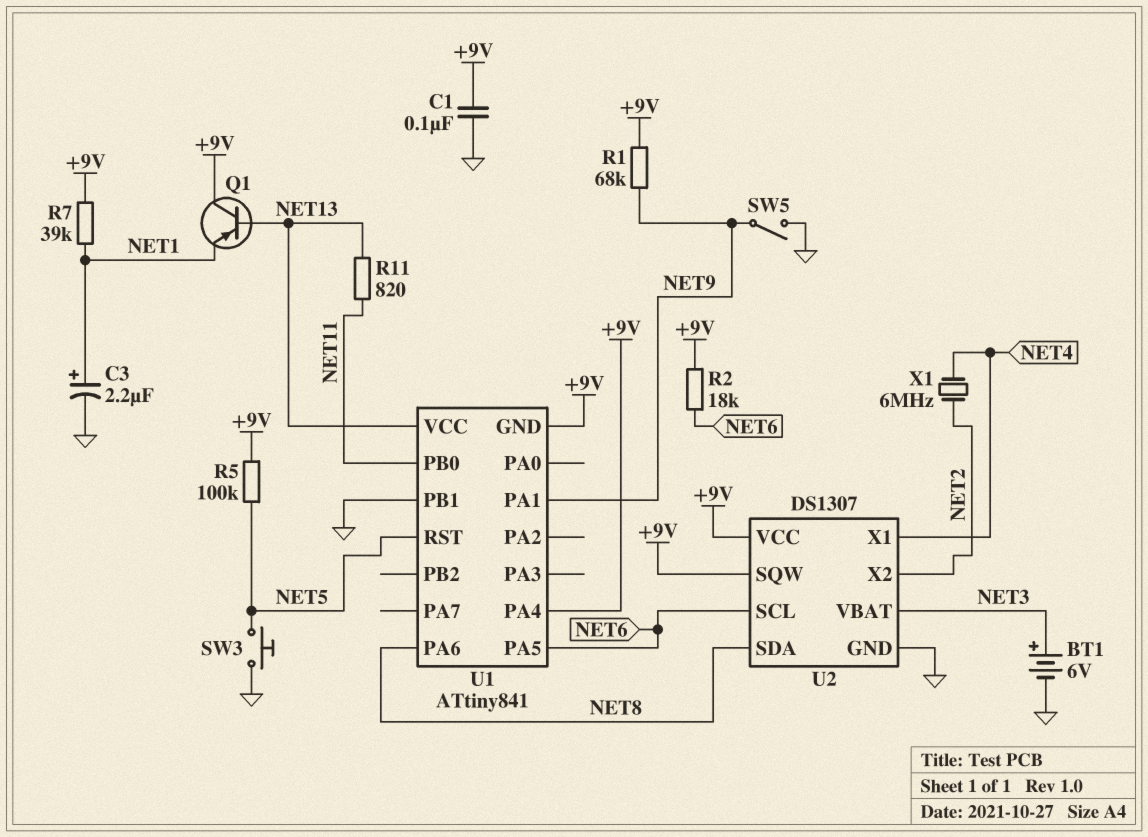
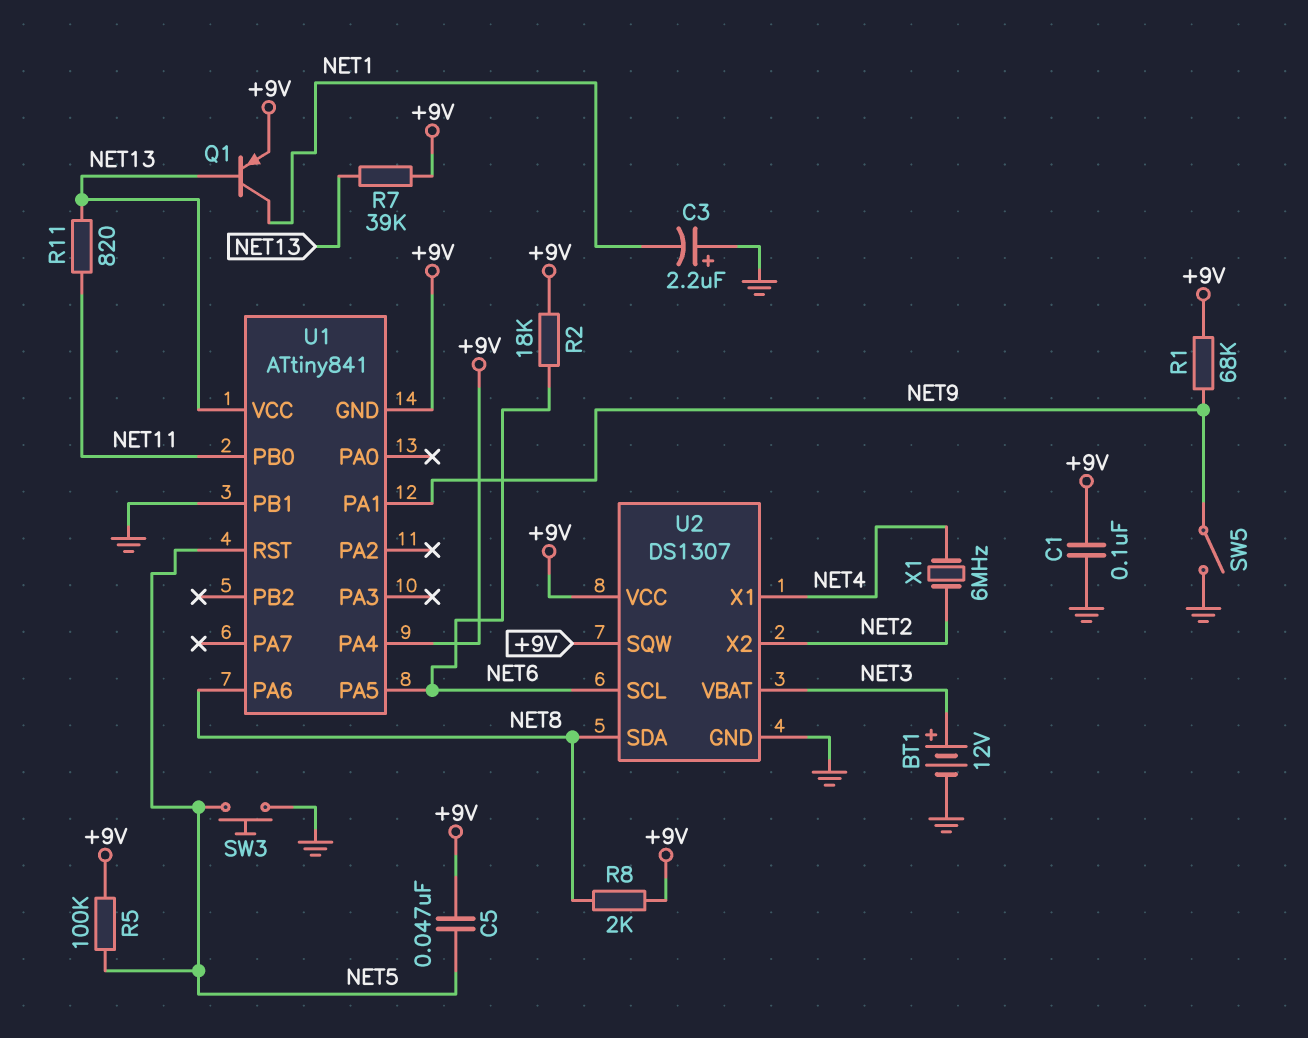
BT1: 6V (plus NET3, minus GND) -> 12V (plus NET3, minus GND)
C3: 2.2uF (plus NET1, minus GND) -> 2.2uF (plus GND, minus NET1)
C5: none -> 47nF (+9V, NET5)
Q1: PNP (B NET13, C +9V, E NET1) -> PNP (B NET13, C NET1, E +9V)
R7: 39k (+9V, NET1) -> 39k (+9V, NET13)
R8: none -> 2k (+9V, NET8)

